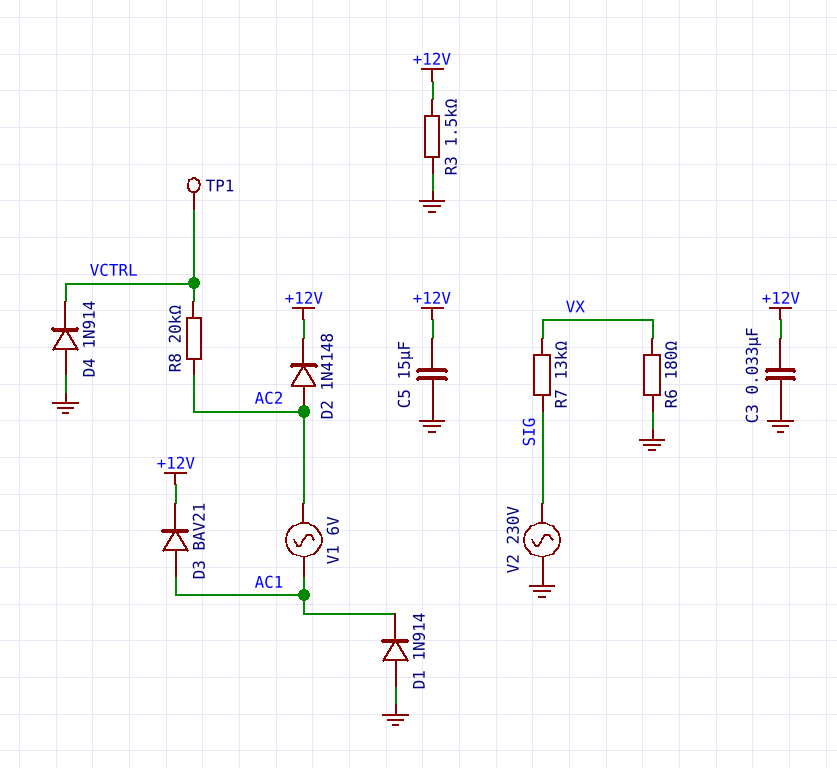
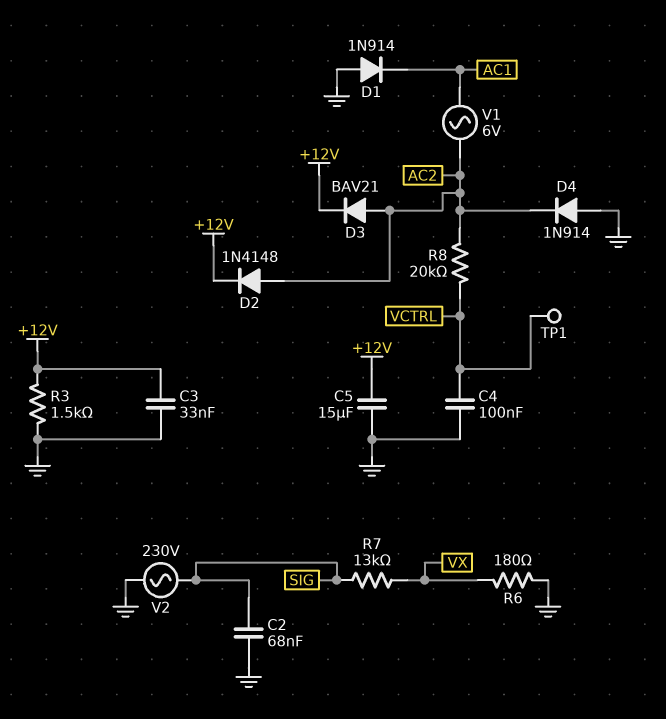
C2: none -> 68nF (GND, SIG)
C4: none -> 100nF (GND, VCTRL)
D3: diode BAV21 (A AC1, K +12V) -> diode BAV21 (A AC2, K +12V)
D4: diode 1N914 (A GND, K VCTRL) -> diode 1N914 (A GND, K AC2)

